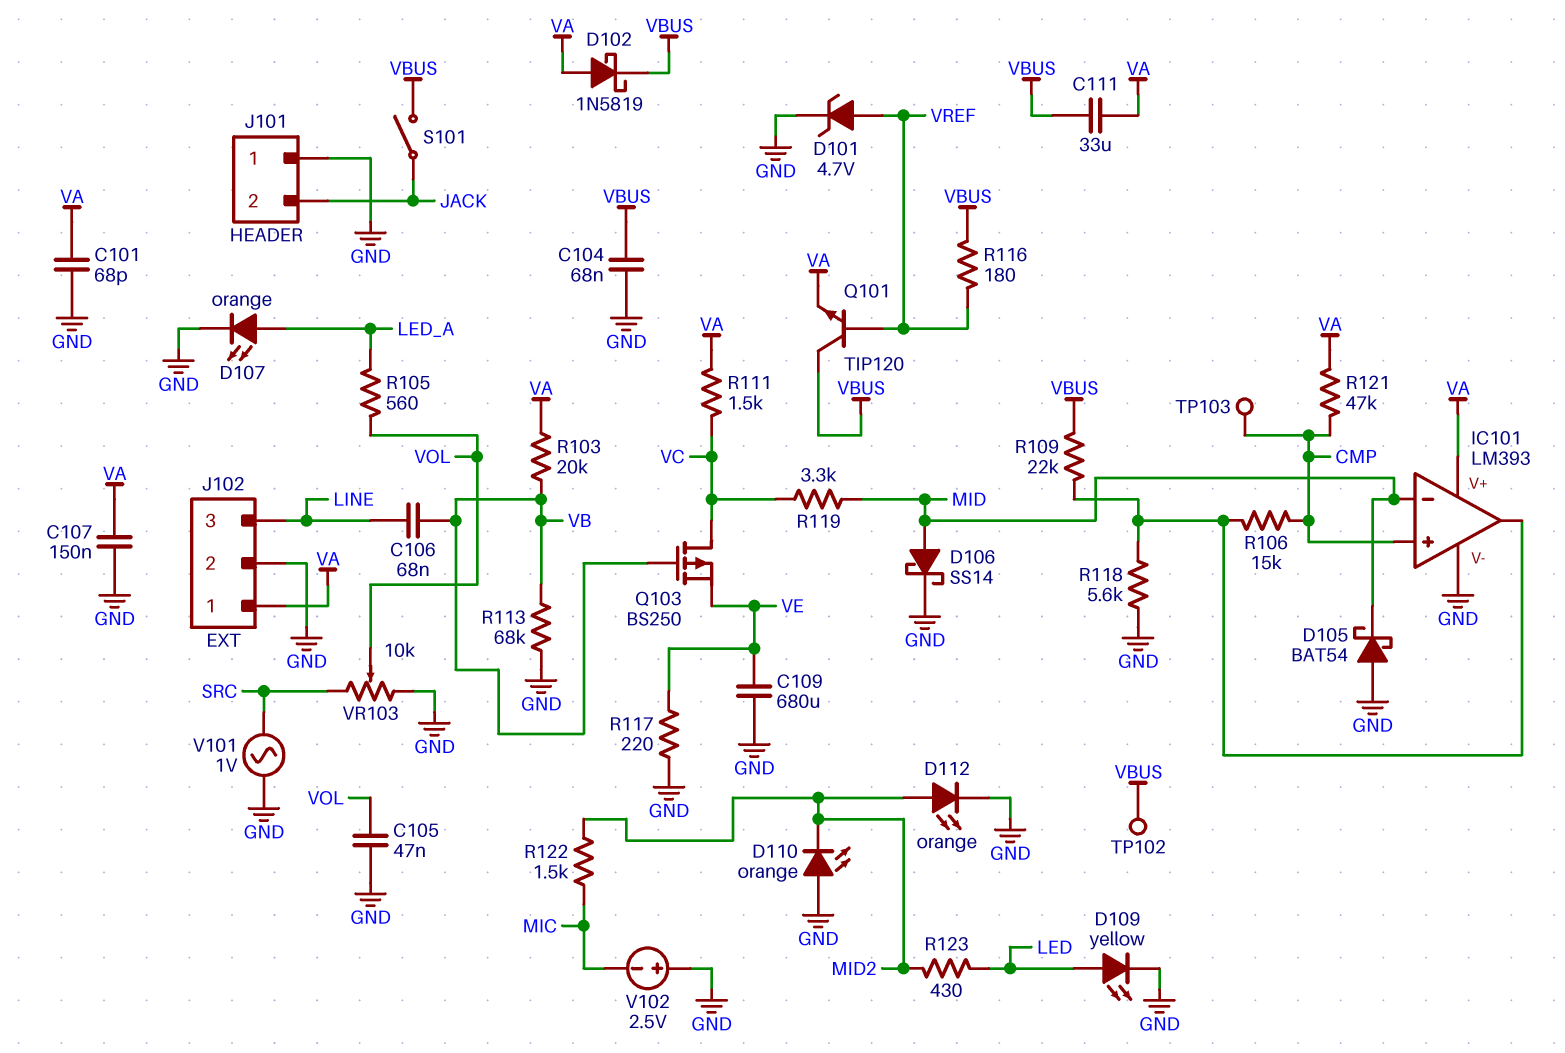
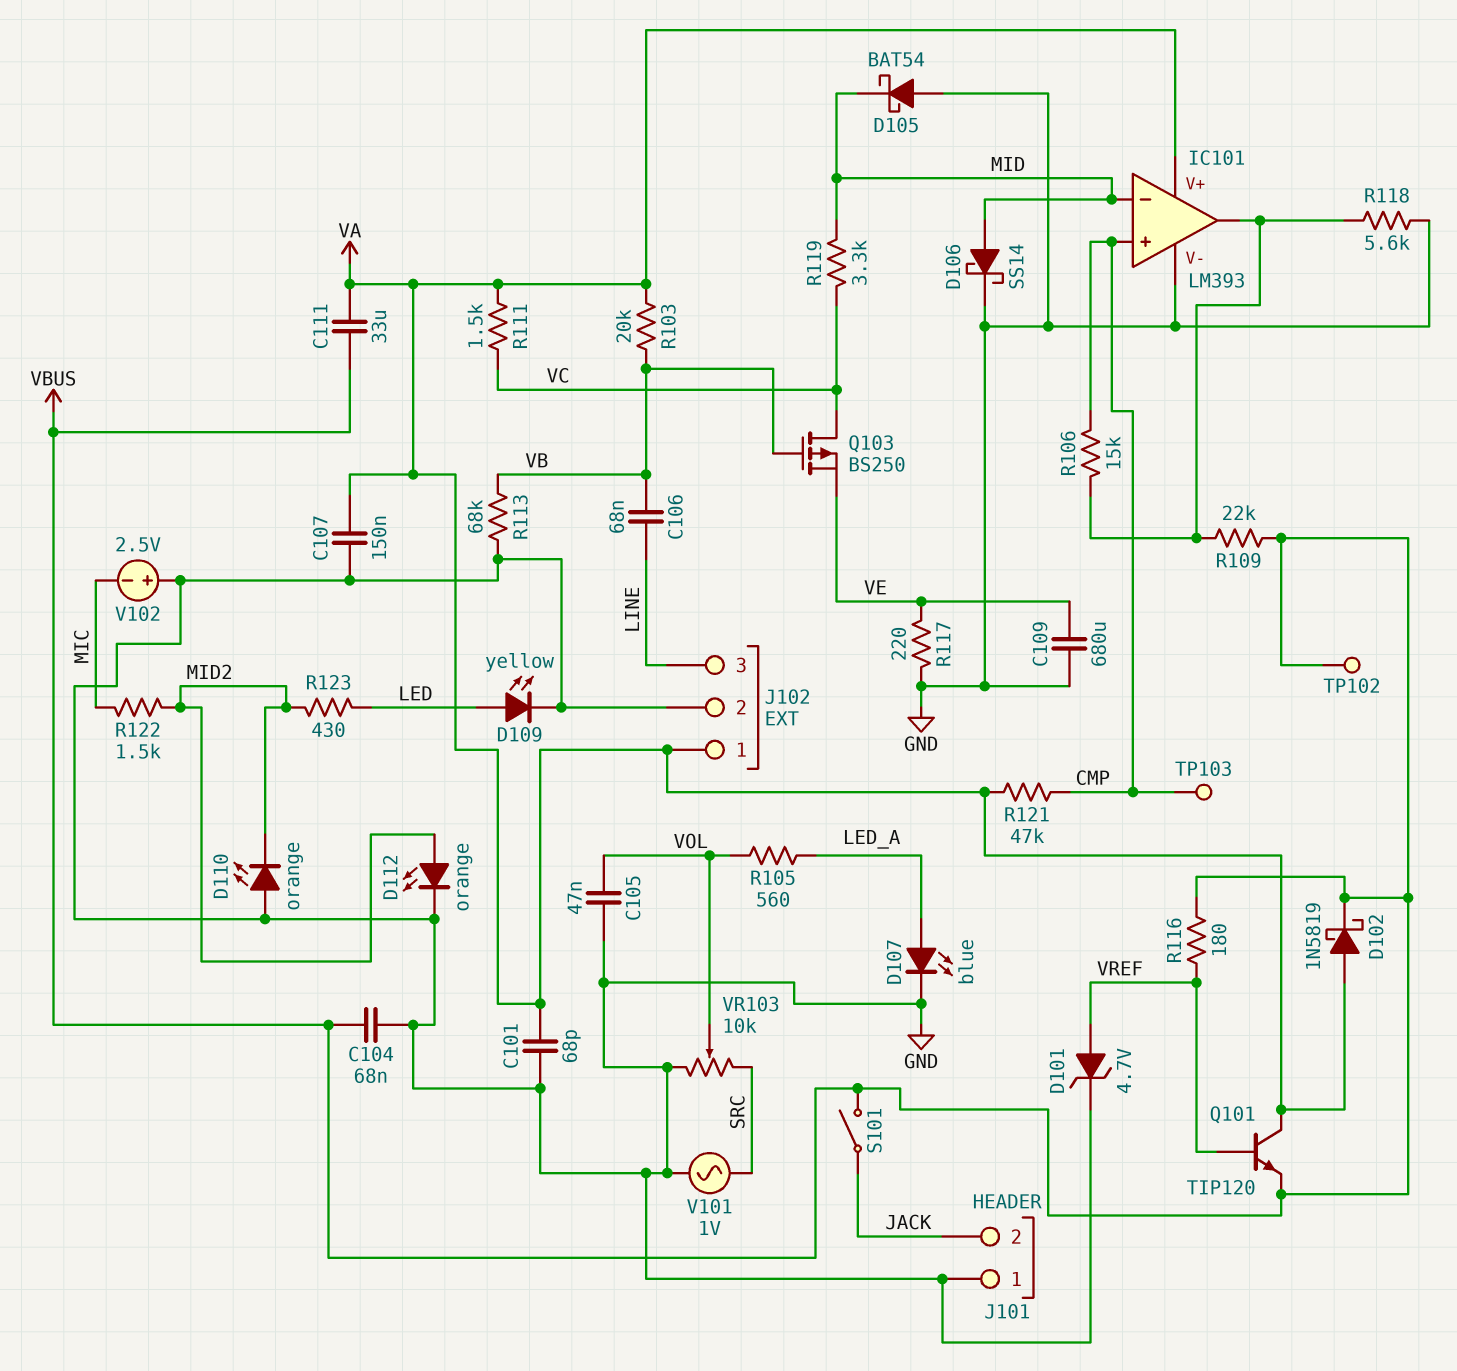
D107: LED orange (A LED_A, K GND) -> LED blue (A LED_A, K GND)
Q101: NPN TIP120 (B VREF, C VBUS, E VA) -> NPN TIP120 (B VREF, C VA, E VBUS)

